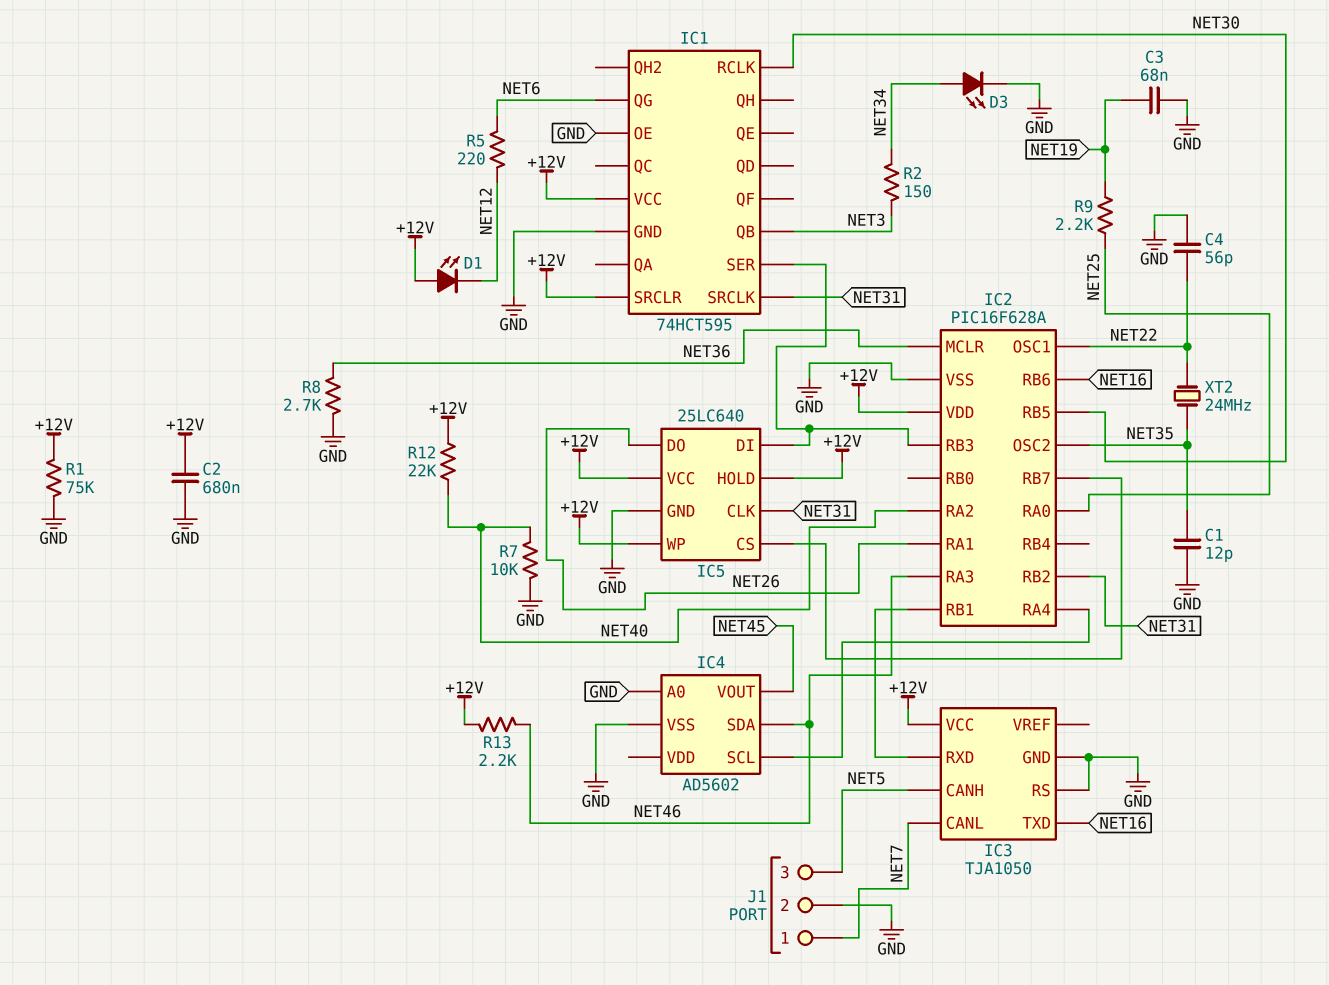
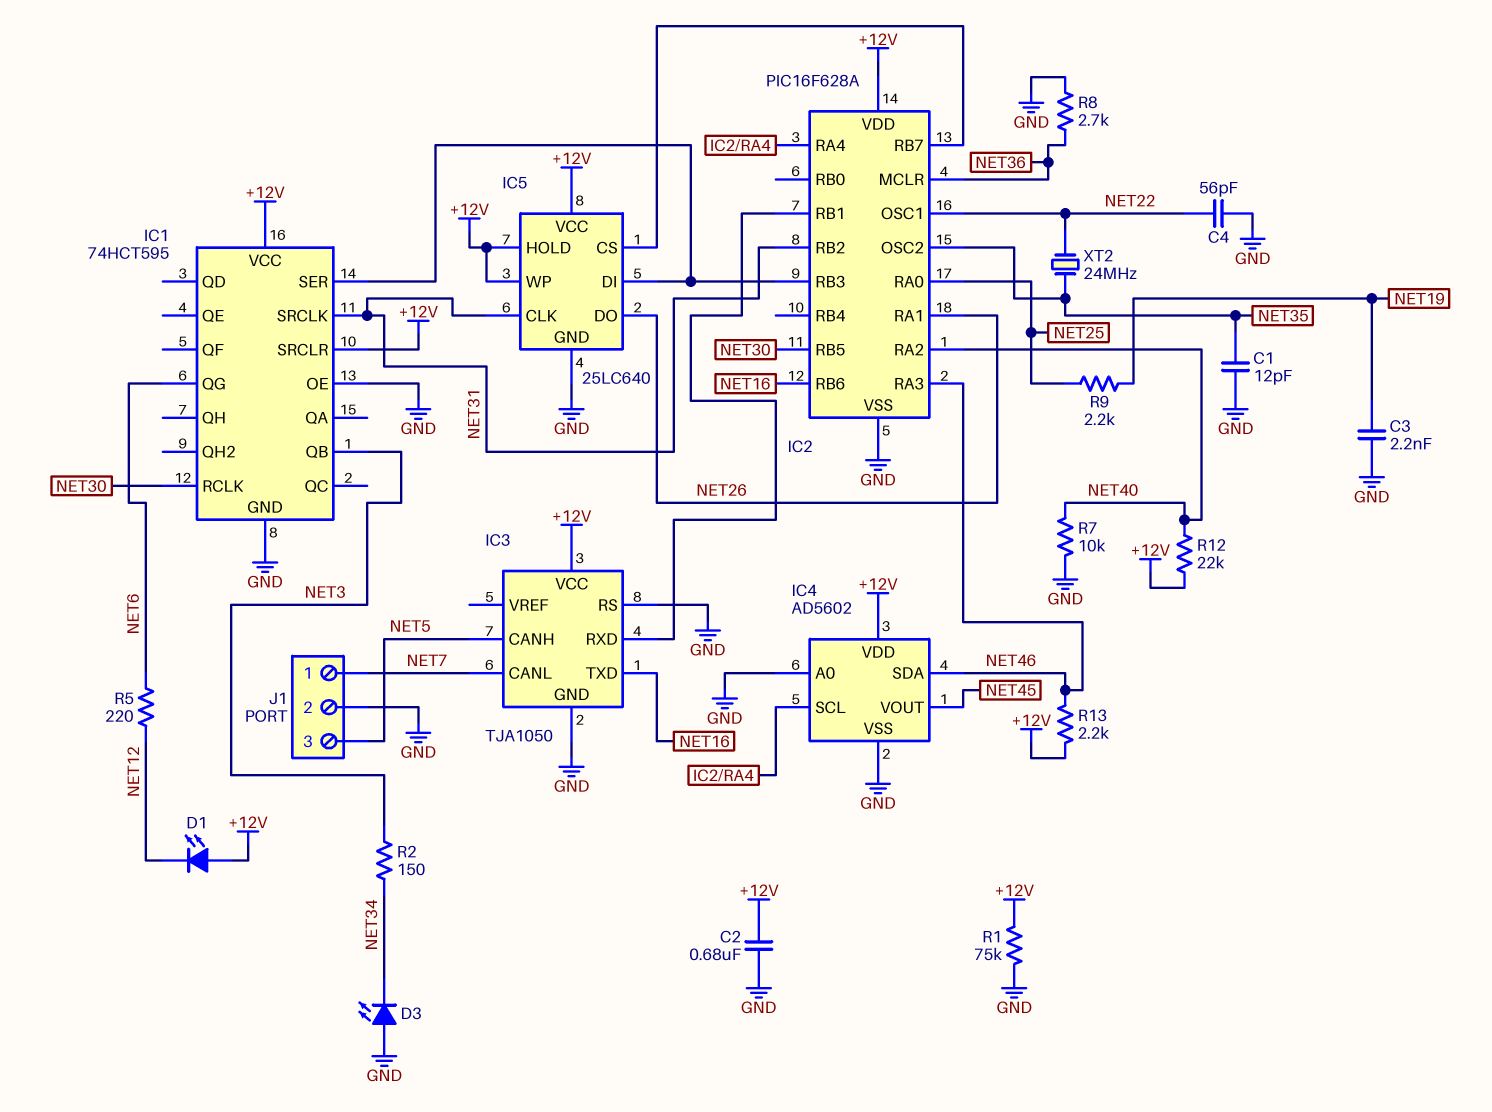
C3: 68nF (GND, NET19) -> 2.2nF (GND, NET19)
D3: LED (A NET34, K GND) -> LED (A GND, K NET34)
IC4 pin VDD: none -> +12V

